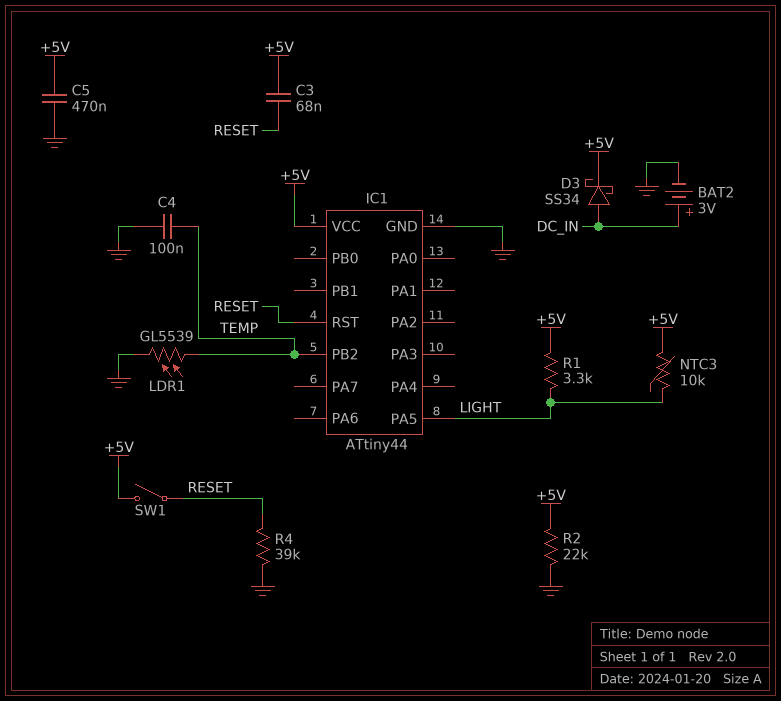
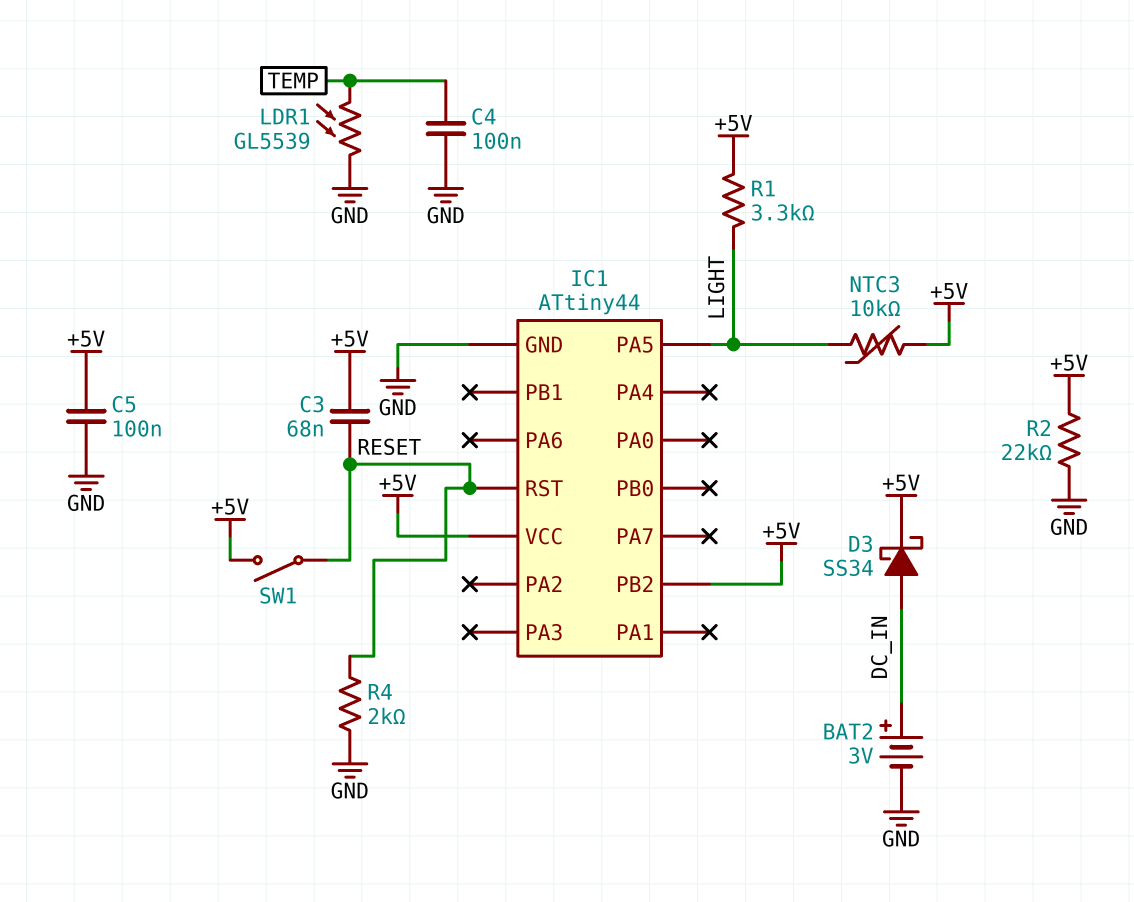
C5: 470nF (+5V, GND) -> 100nF (+5V, GND)
IC1 pin PB2: TEMP -> +5V
R4: 39k (GND, RESET) -> 2k (GND, RESET)

